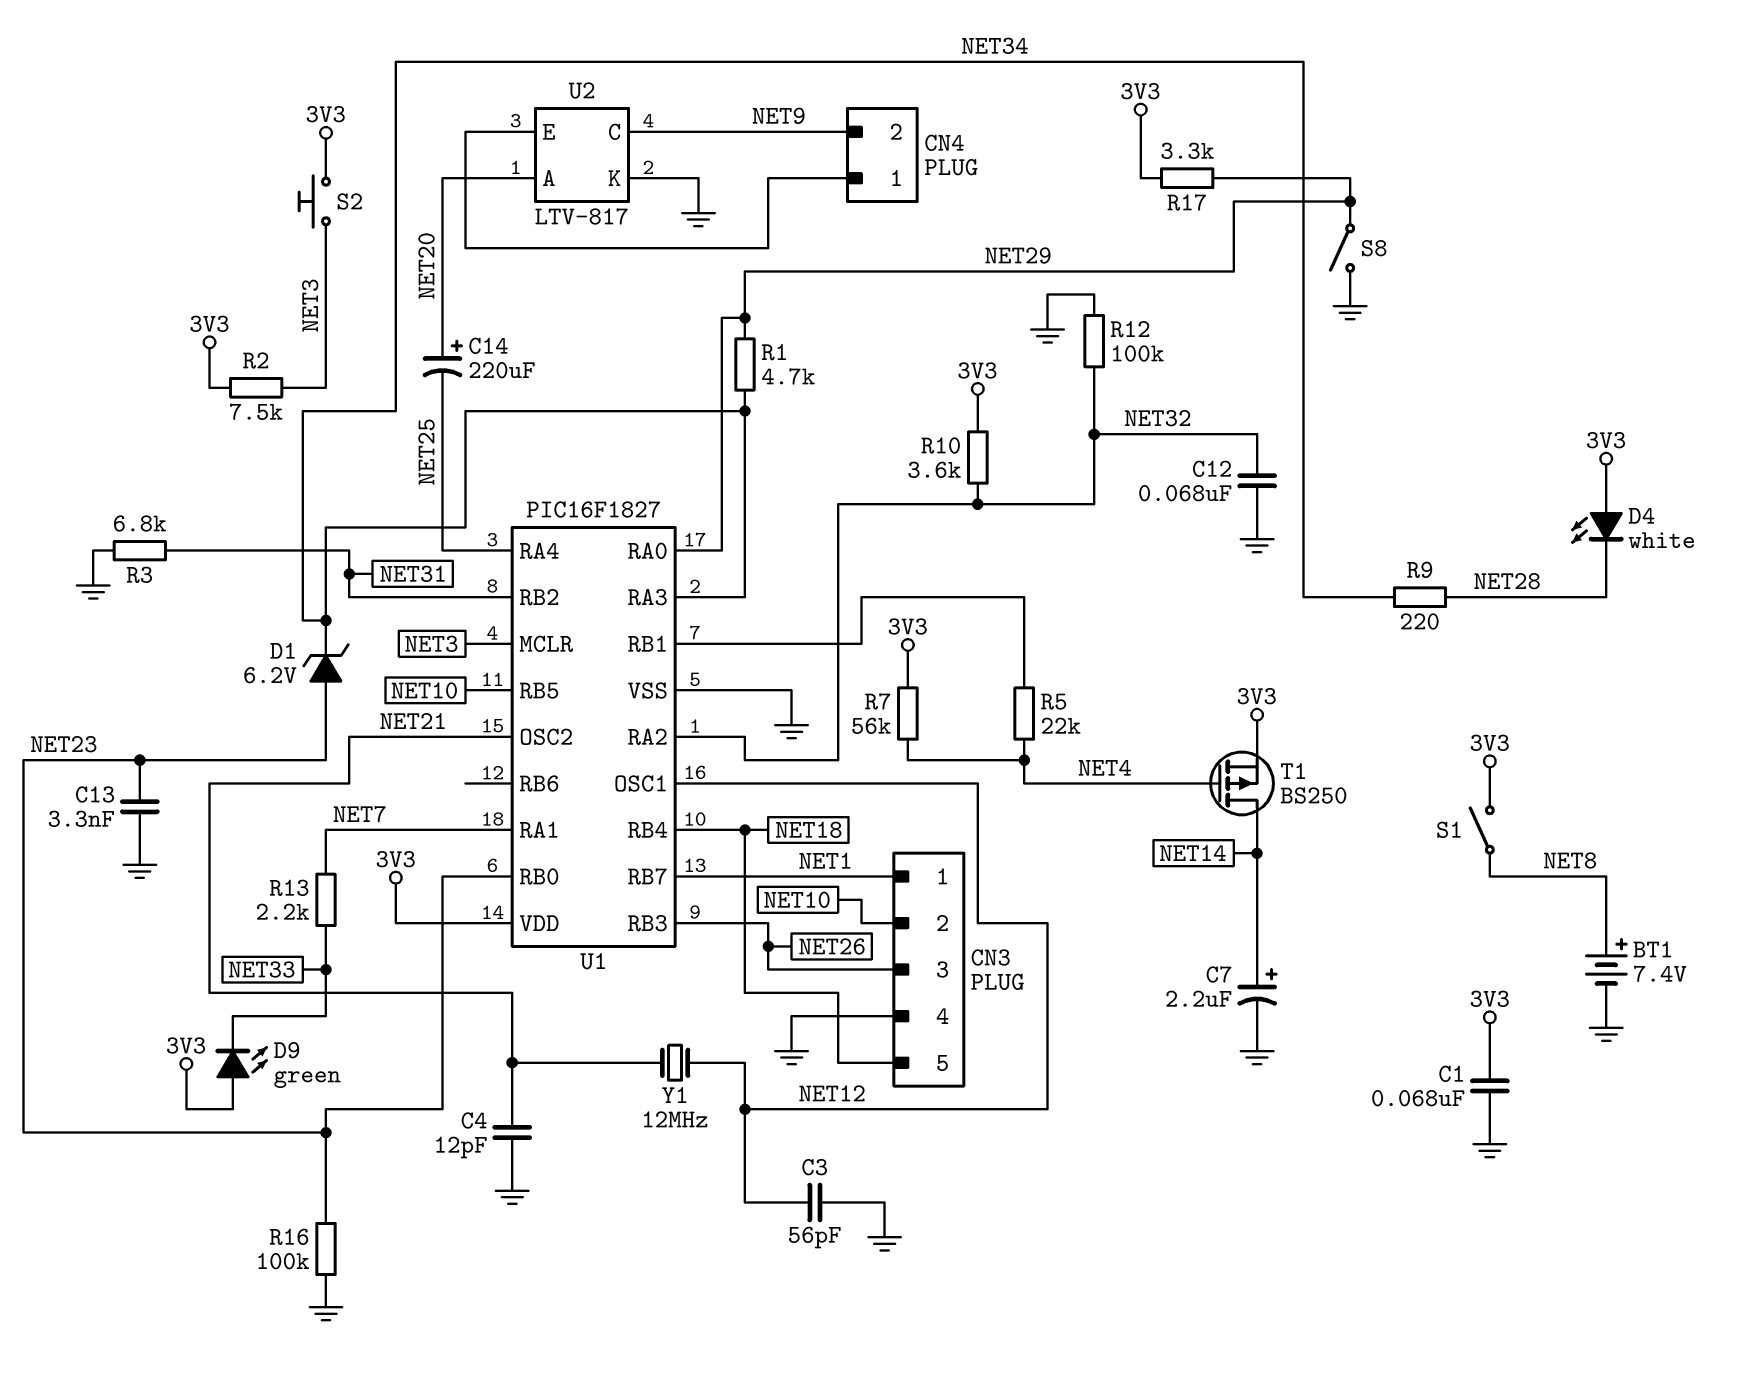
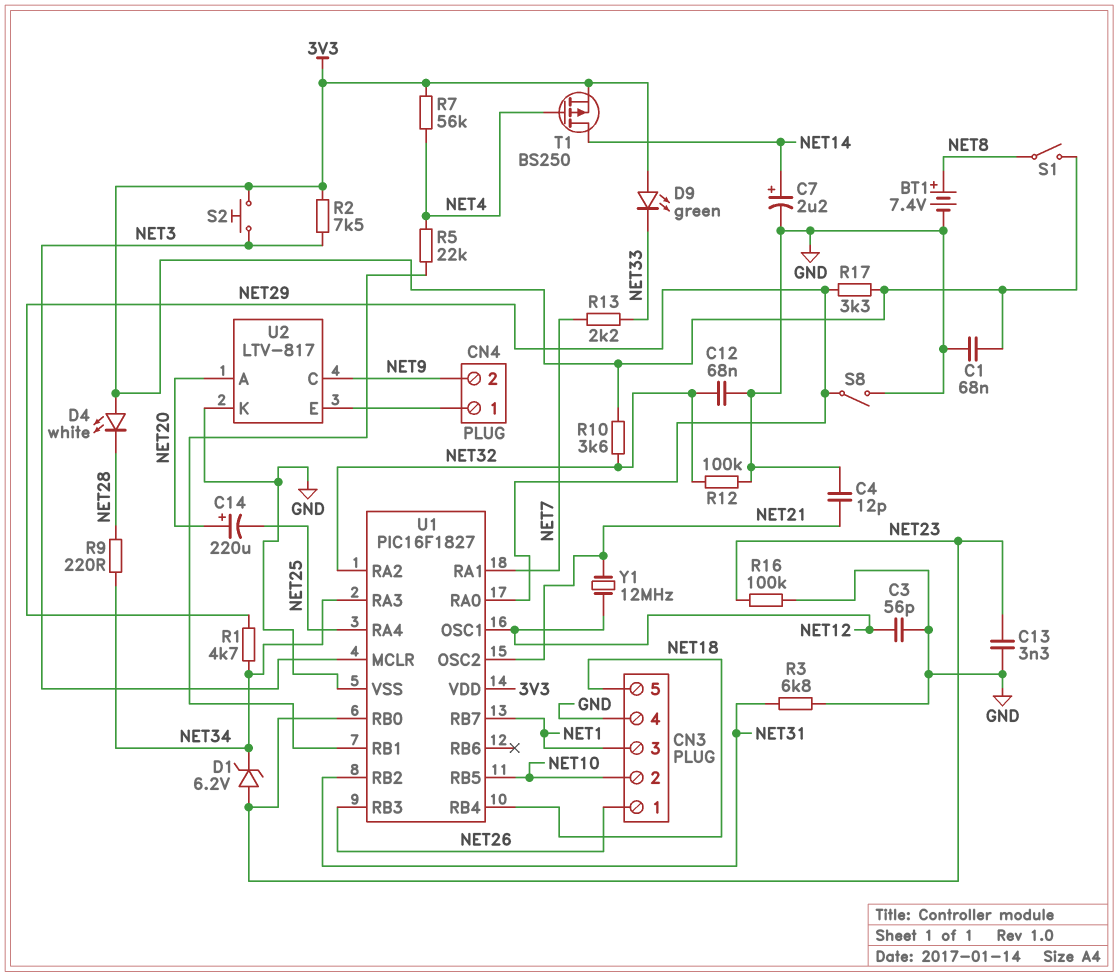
CN3 pin 1: NET1 -> NET26
CN3 pin 3: NET26 -> NET1

